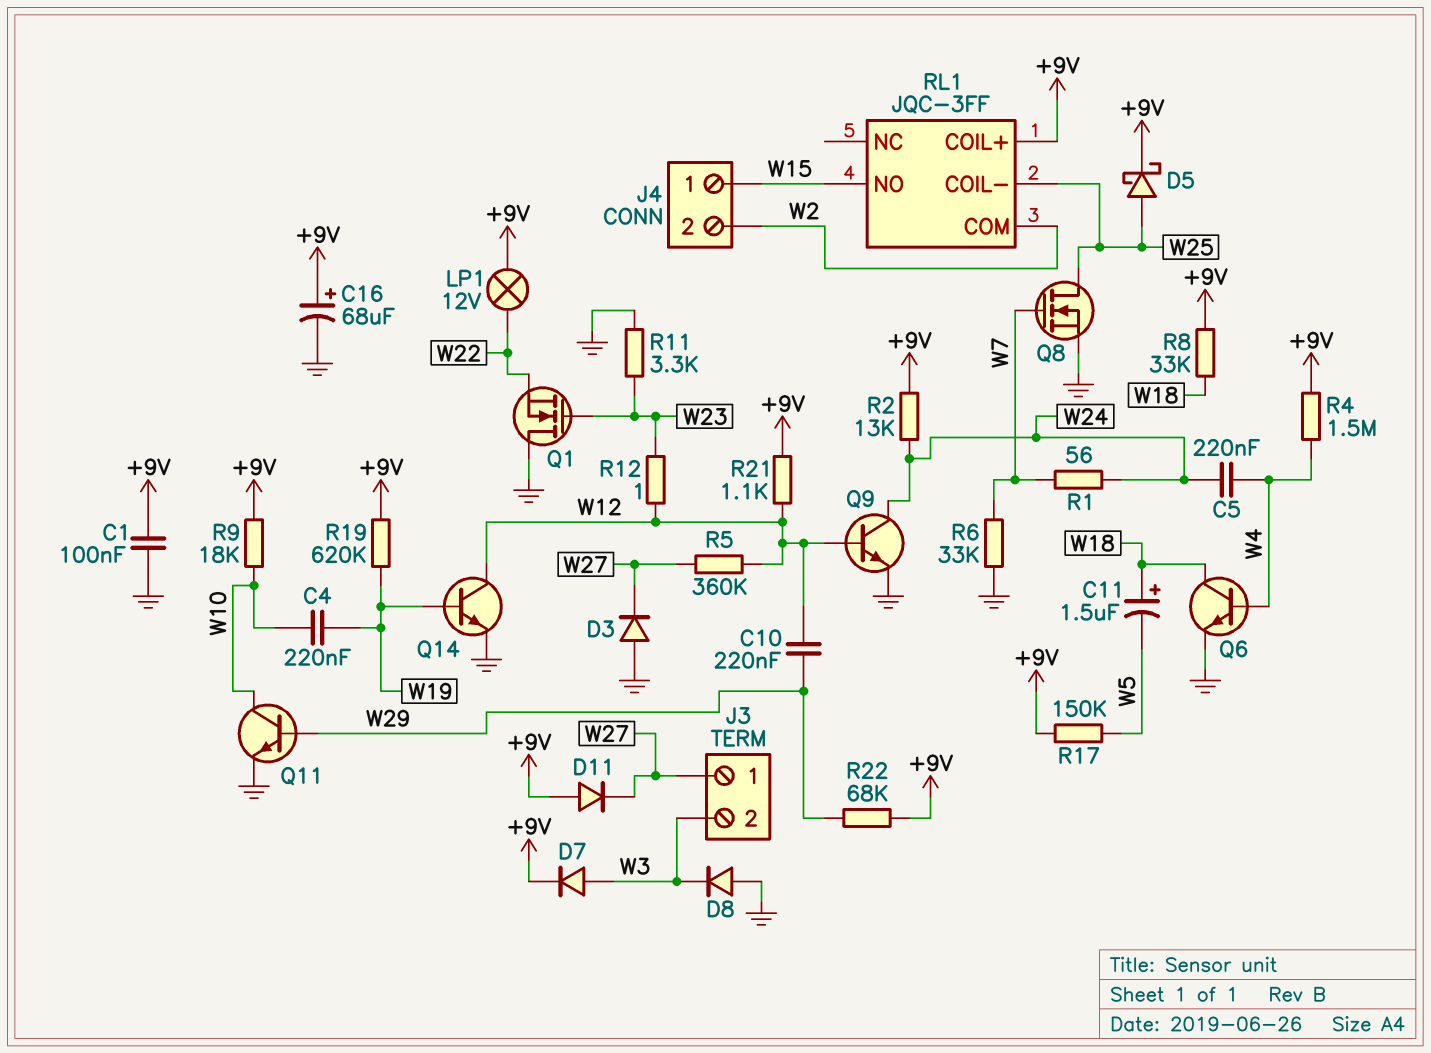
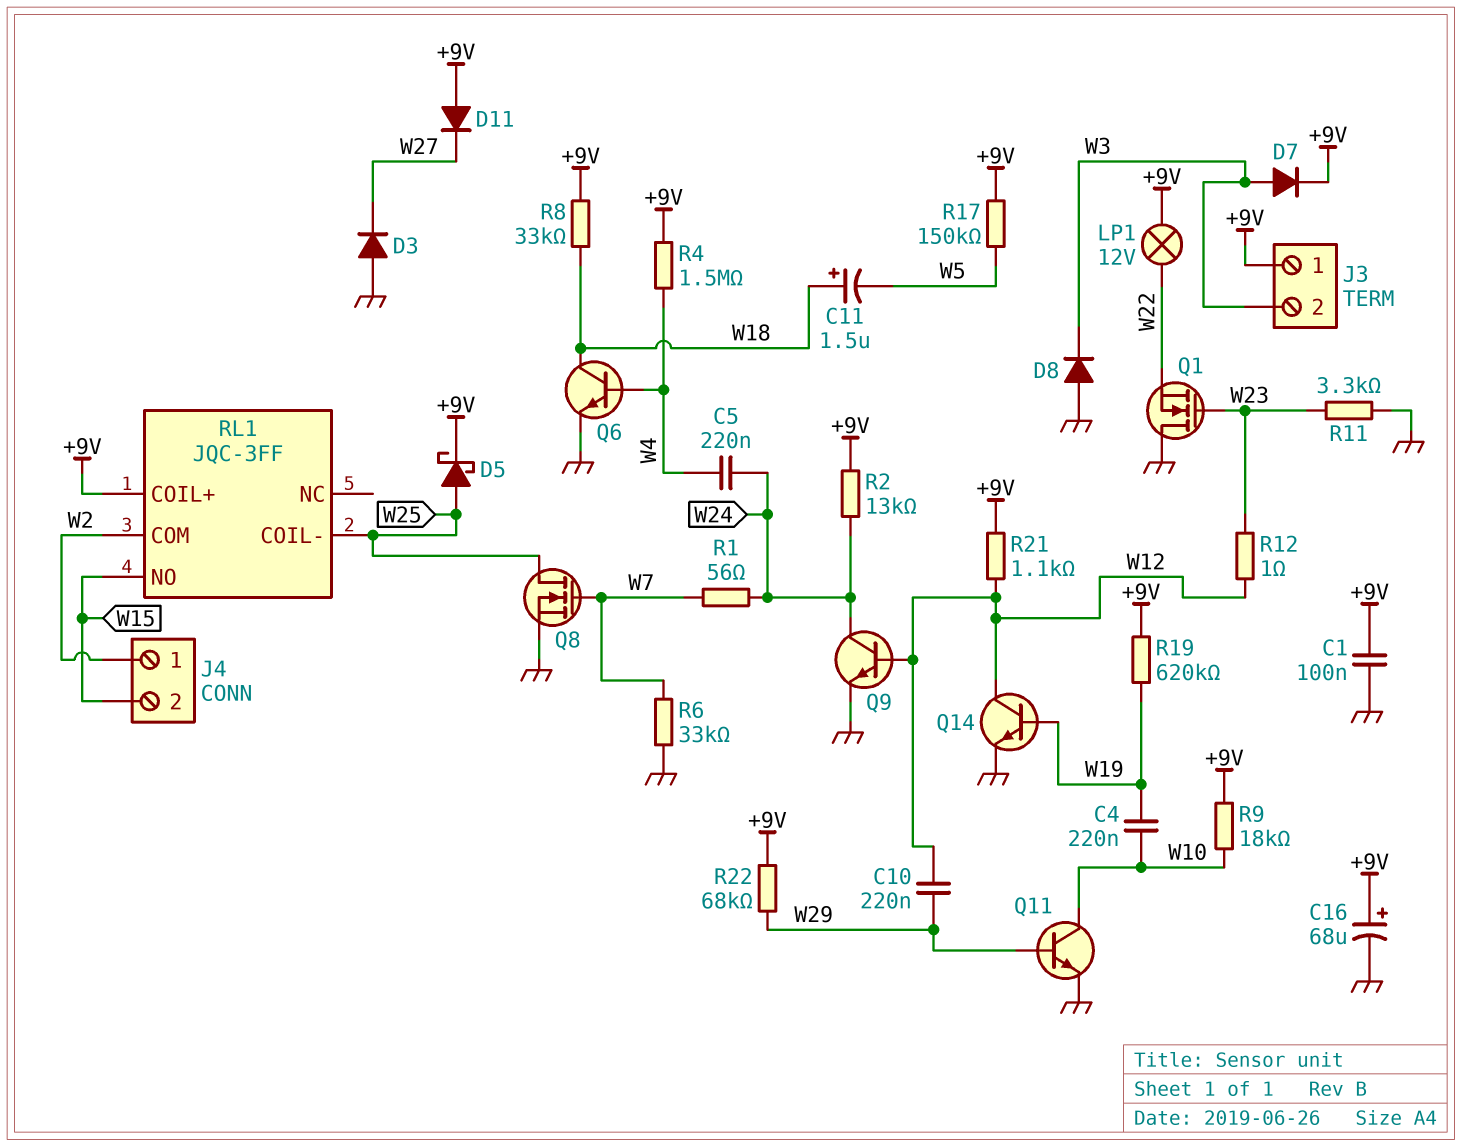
J3 pin 1: W27 -> +9V
J4 pin 1: W15 -> W2
J4 pin 2: W2 -> W15
R5: 360k (W12, W27) -> none

